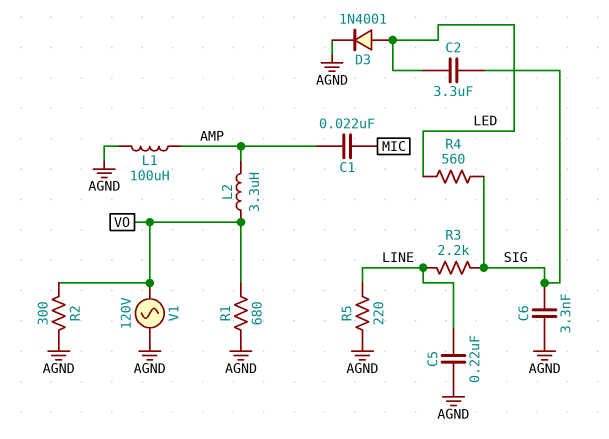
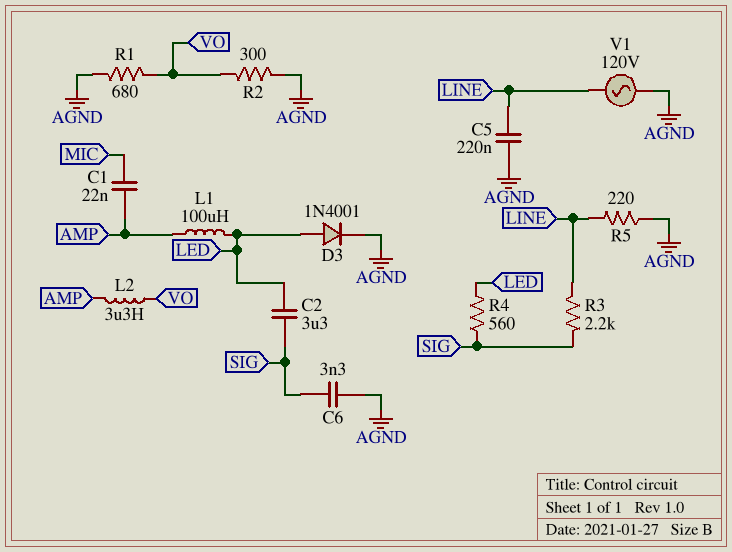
L1: 100uH (AGND, AMP) -> 100uH (AMP, LED)
V1: AC 120V (AGND, VO) -> AC 120V (AGND, LINE)

